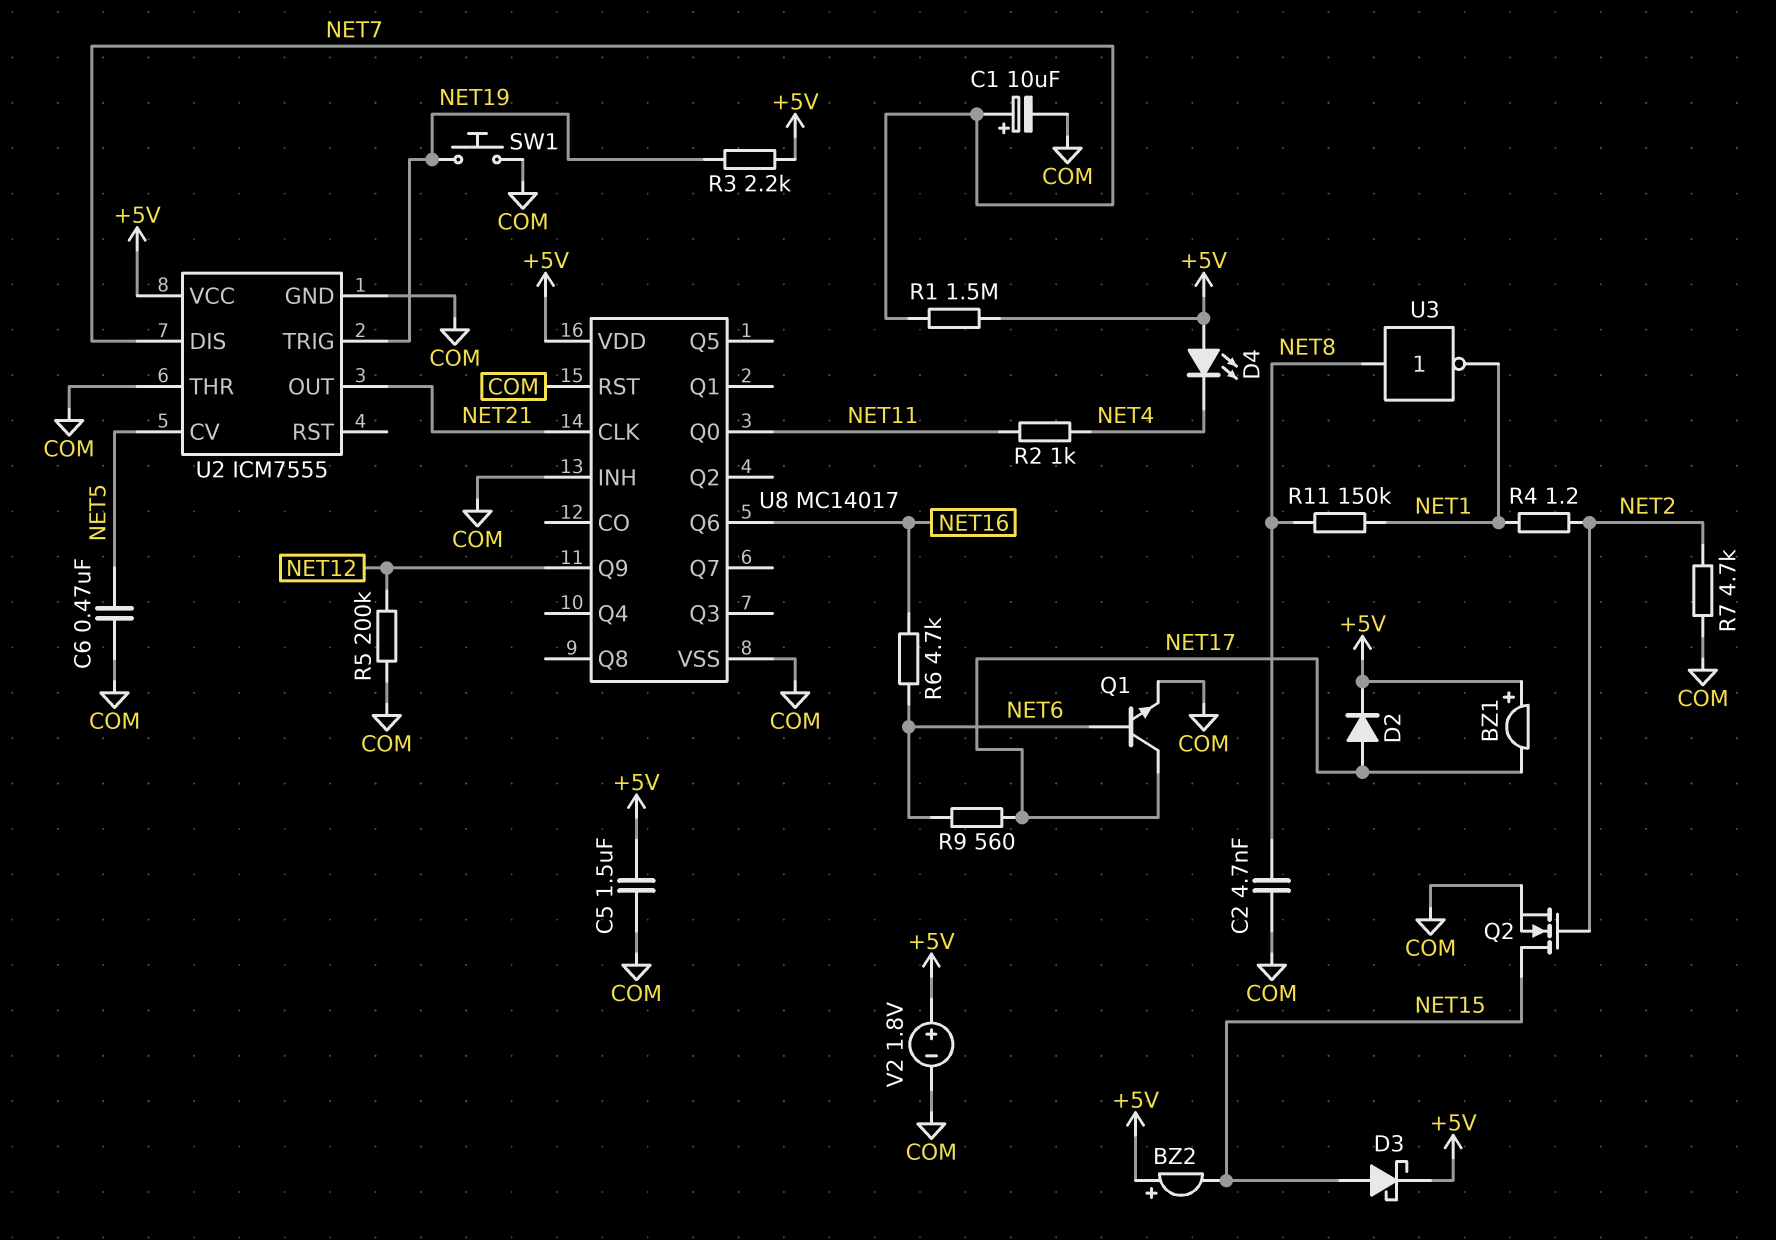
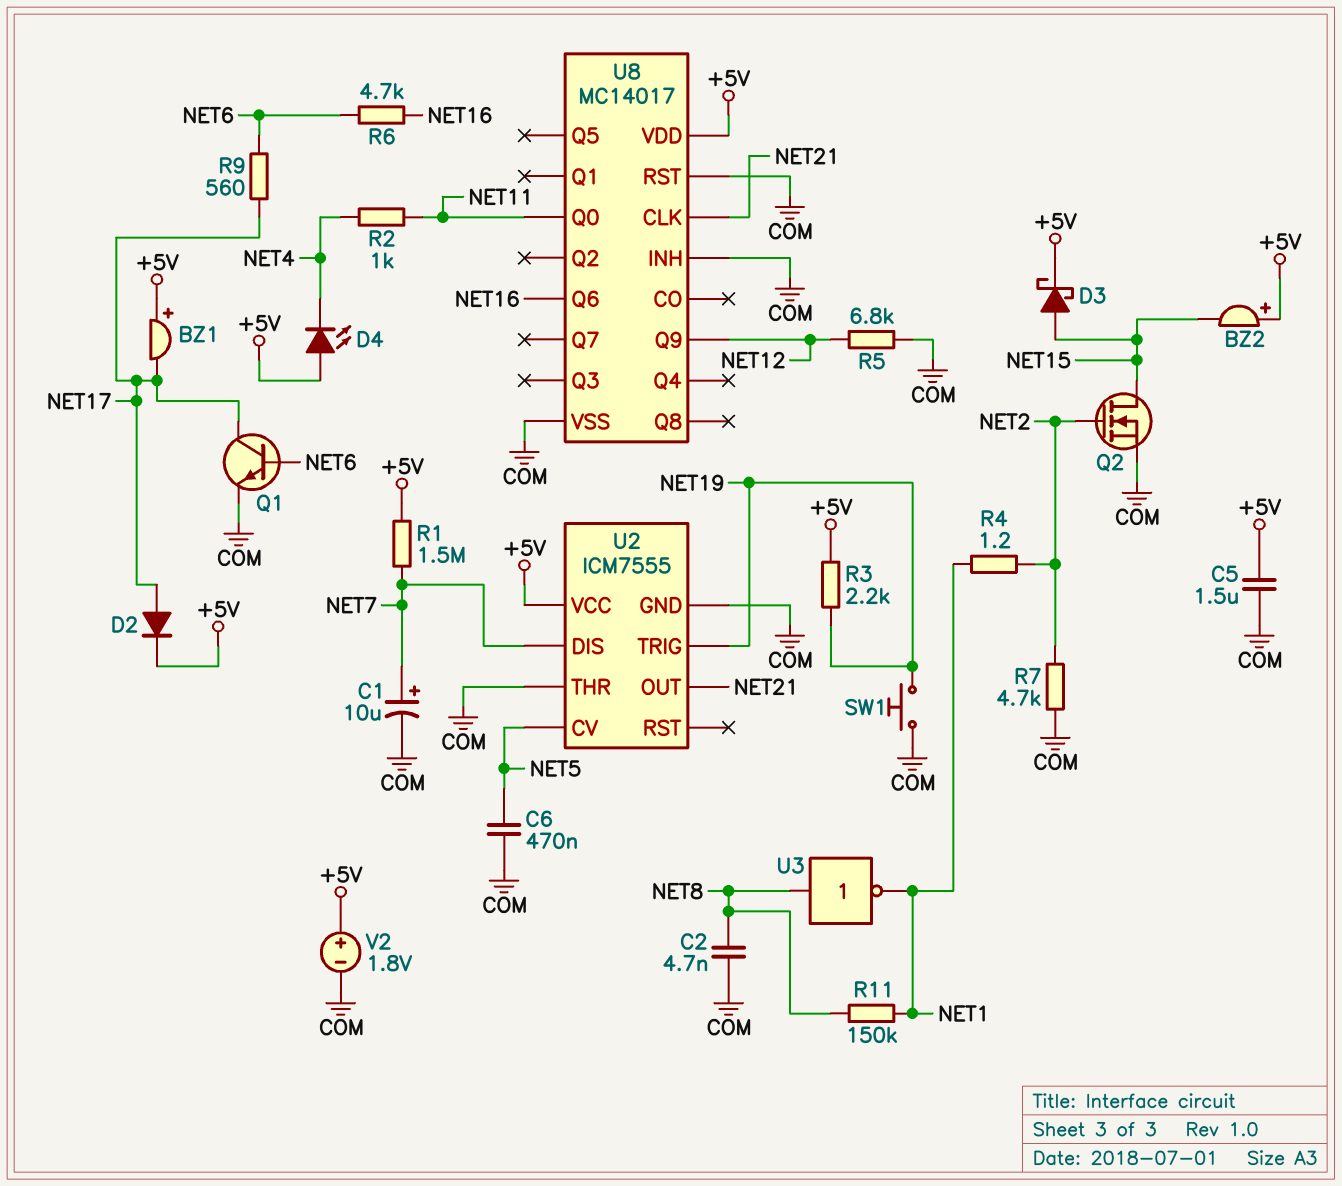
R5: 200k (COM, NET12) -> 6.8k (COM, NET12)

